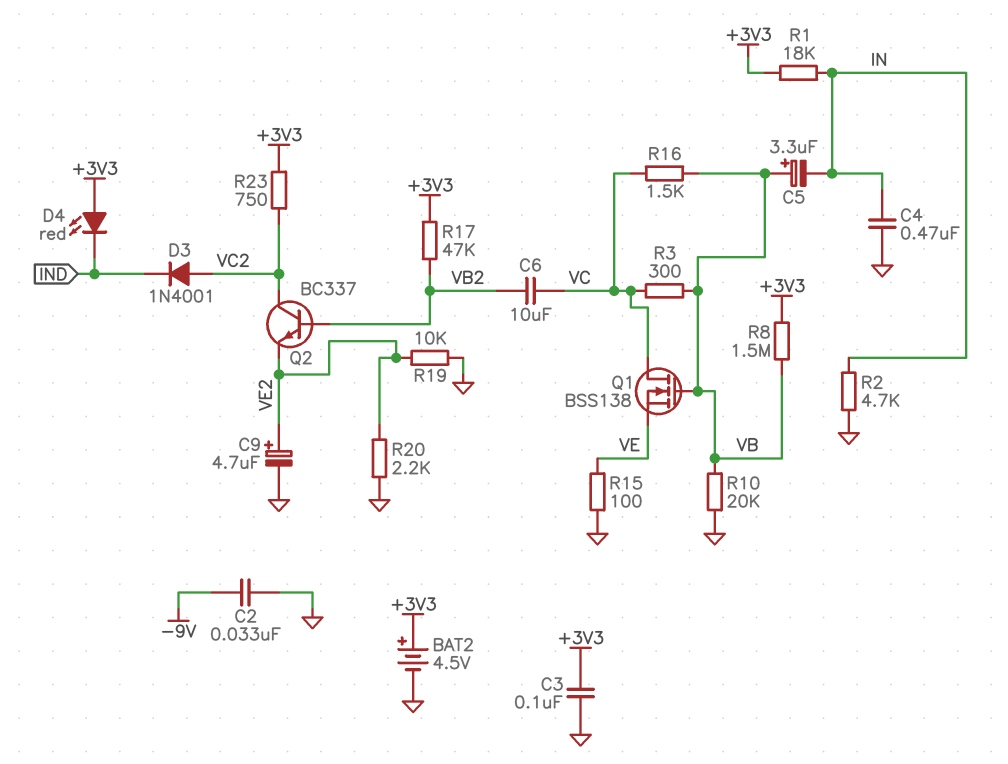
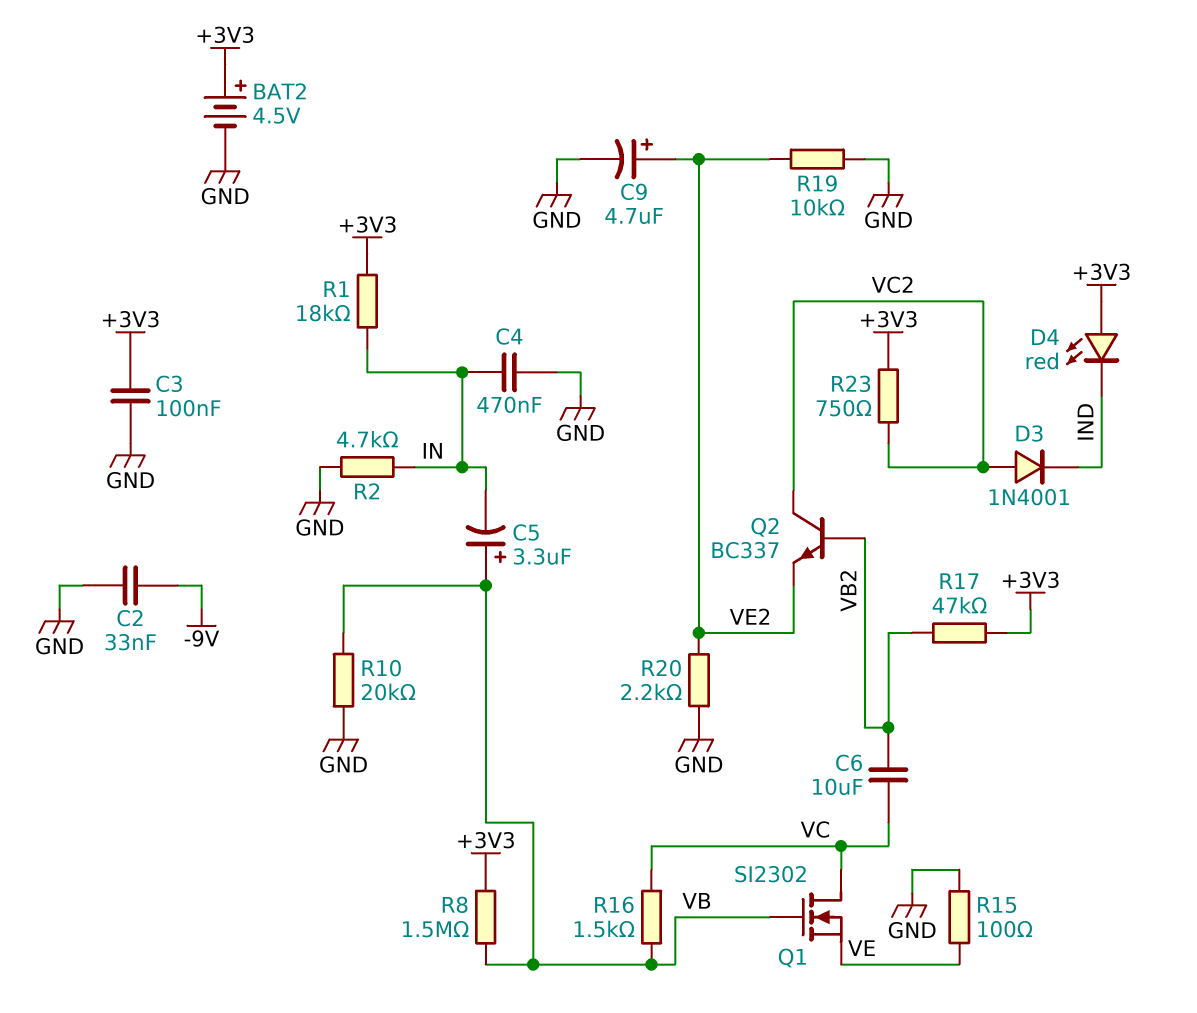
Q1: NMOS BSS138 (G VB, D VC, S VE) -> NMOS SI2302 (G VB, D VC, S VE)
R3: 300 (VB, VC) -> none

